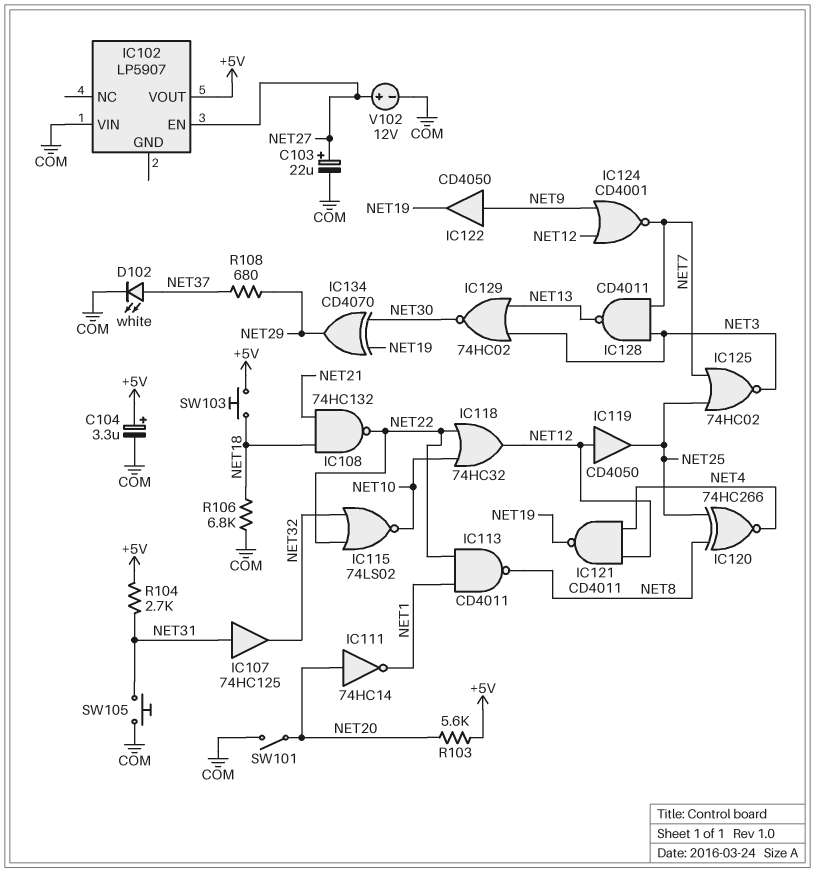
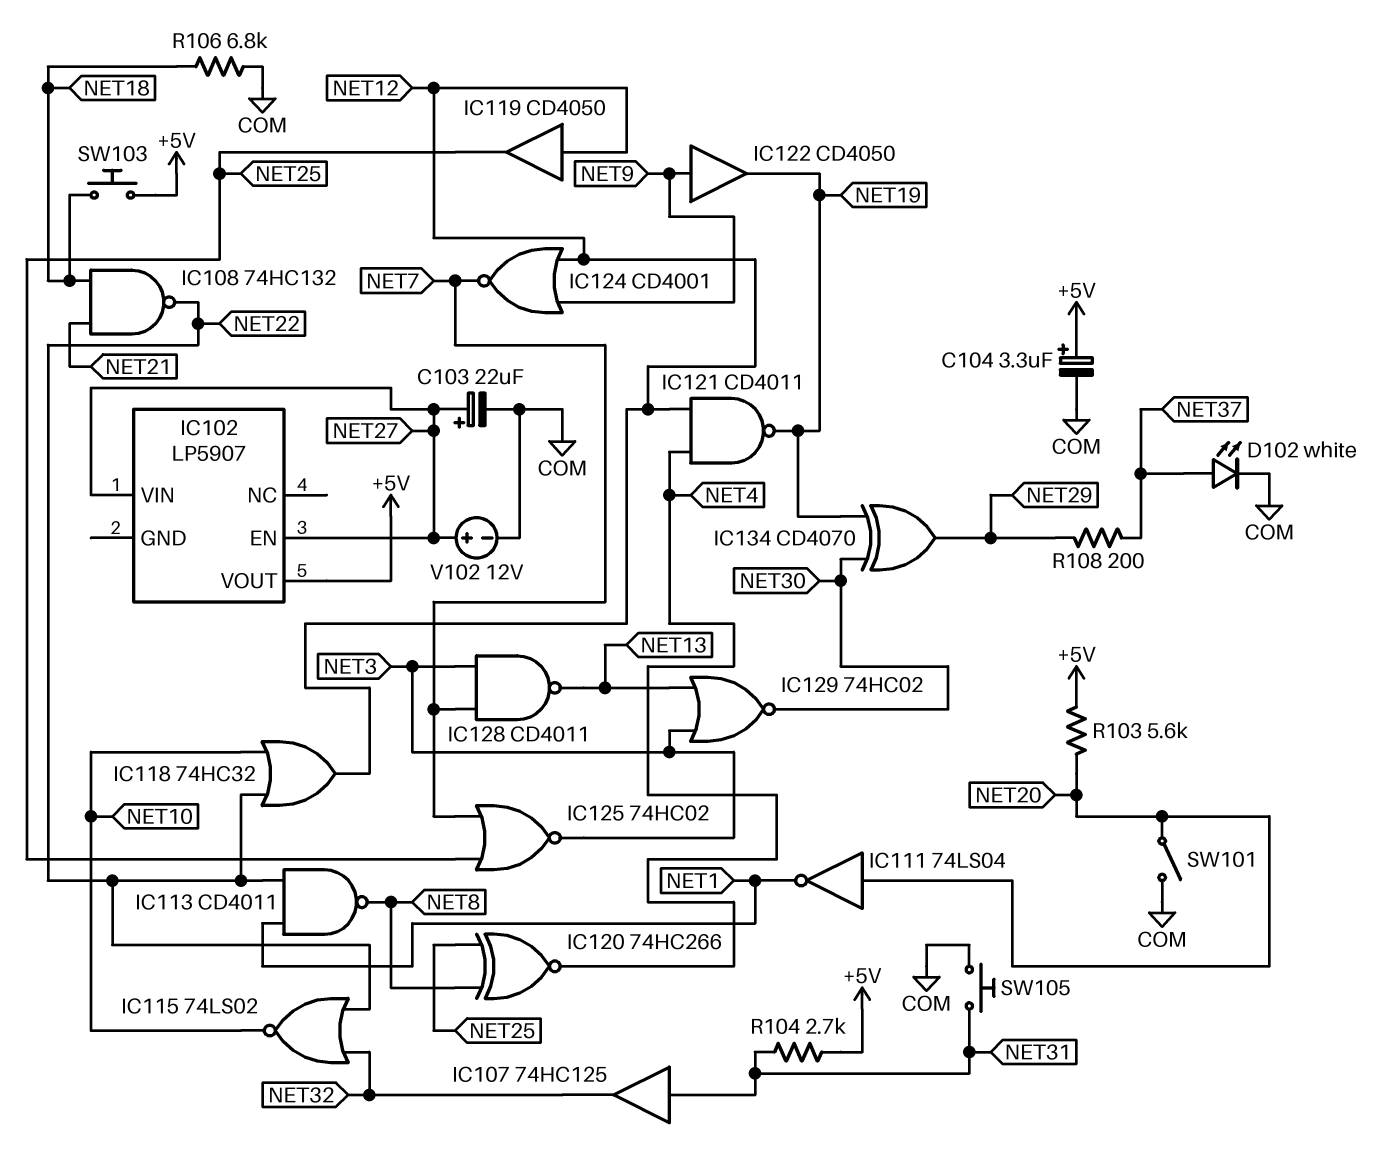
IC102 pin VIN: COM -> NET27
IC111: NOT 74HC14 (in NET20, out NET1) -> NOT 74LS04 (in NET20, out NET1)
R108: 680 (NET29, NET37) -> 200 (NET29, NET37)

